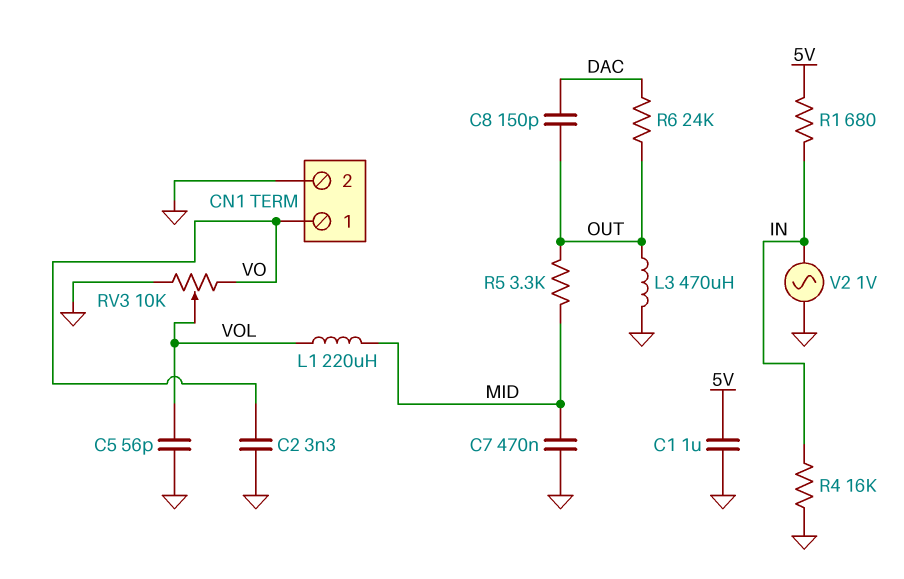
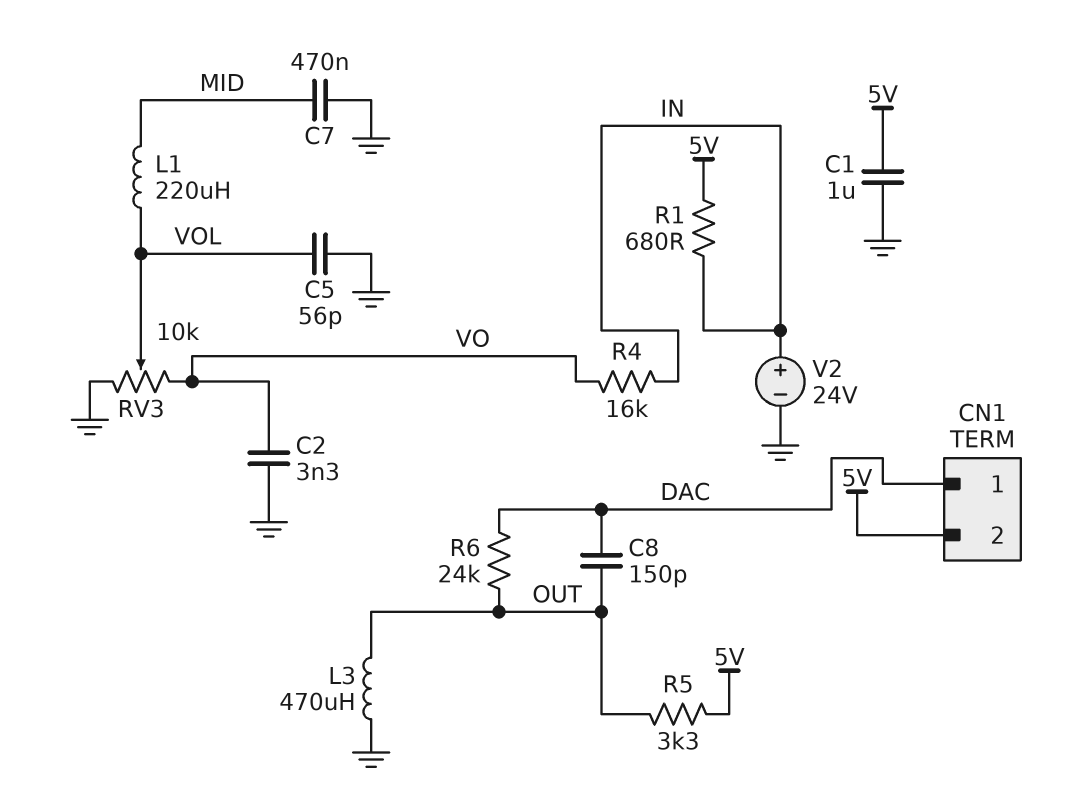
CN1 pin 1: VO -> DAC
CN1 pin 2: GND -> 5V
R4: 16k (GND, IN) -> 16k (IN, VO)
R5: 3.3k (MID, OUT) -> 3.3k (5V, OUT)
V2: AC 1V (GND, IN) -> 24V (plus IN, minus GND)

